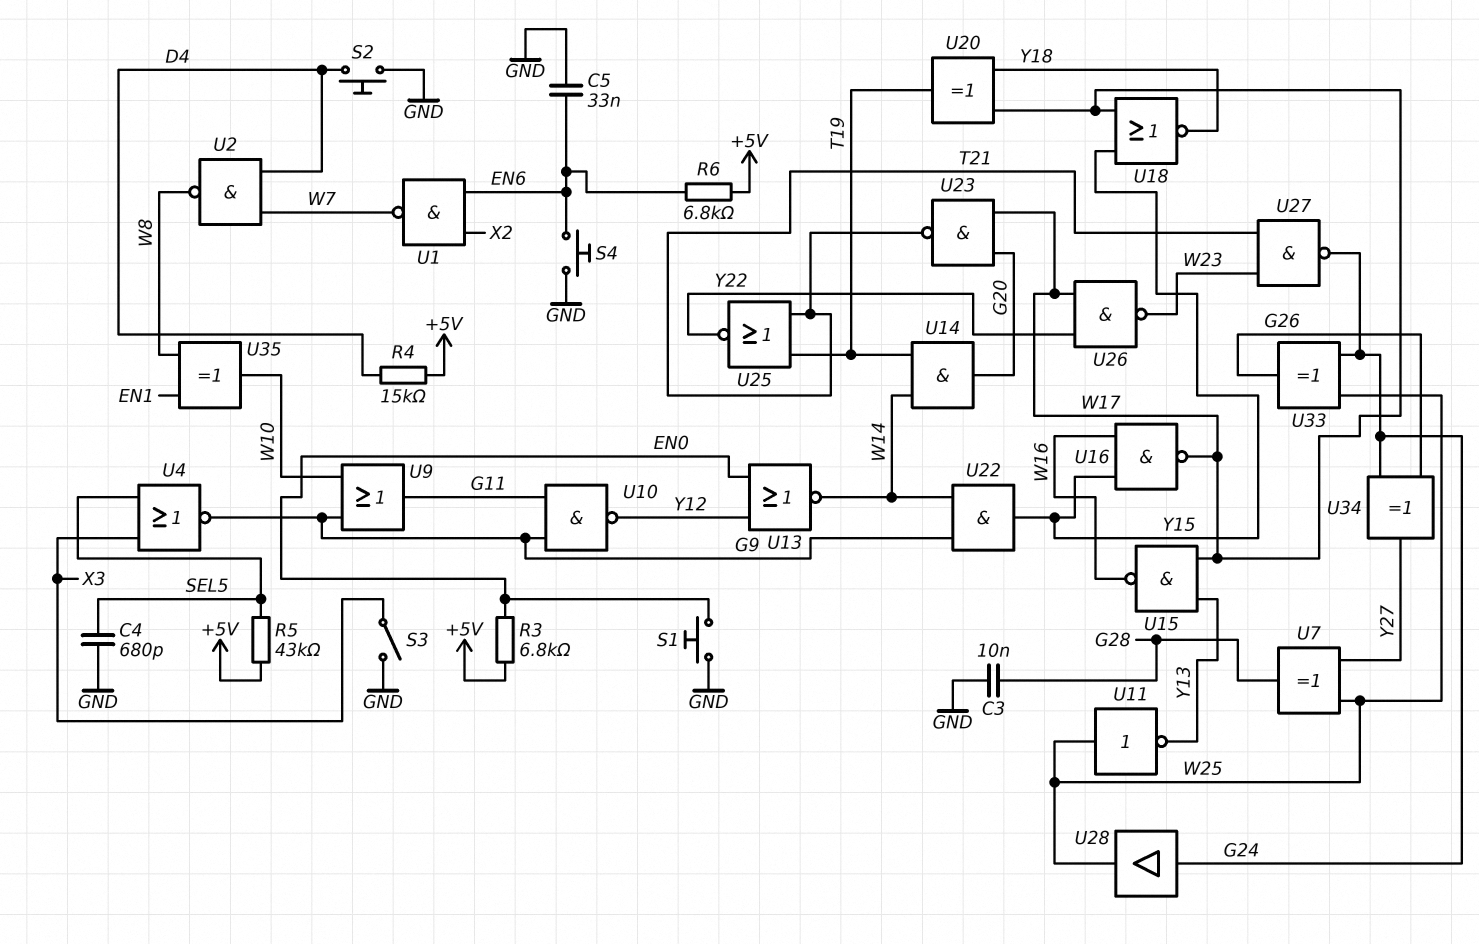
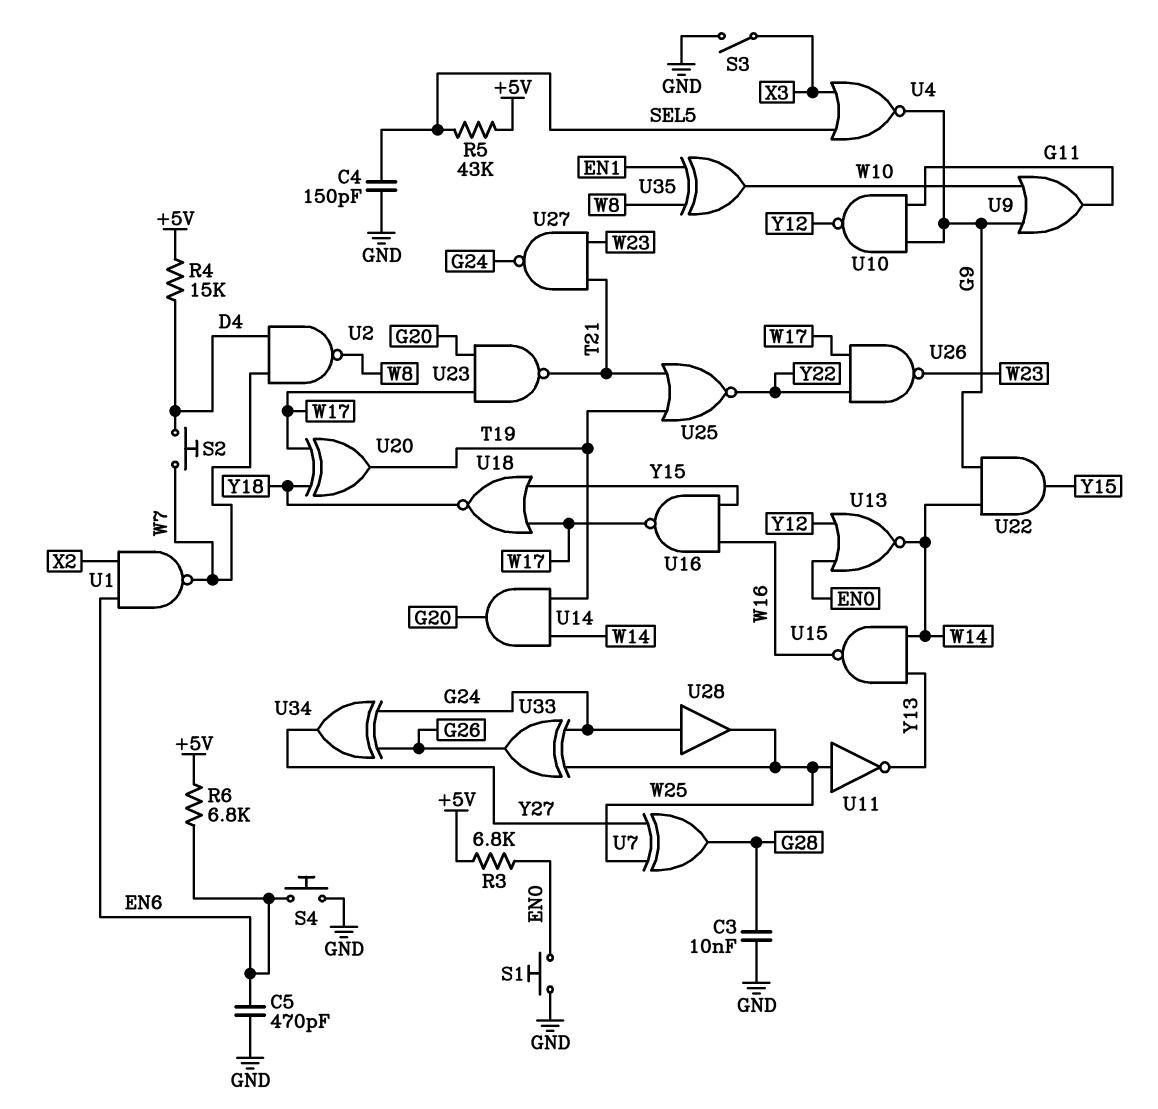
C4: 680pF (GND, SEL5) -> 150pF (GND, SEL5)
C5: 33nF (EN6, GND) -> 470pF (EN6, GND)
S2: button (D4, GND) -> button (D4, W7)
U15: NAND (in W17, in Y13, out W16) -> NAND (in W14, in Y13, out W16)

